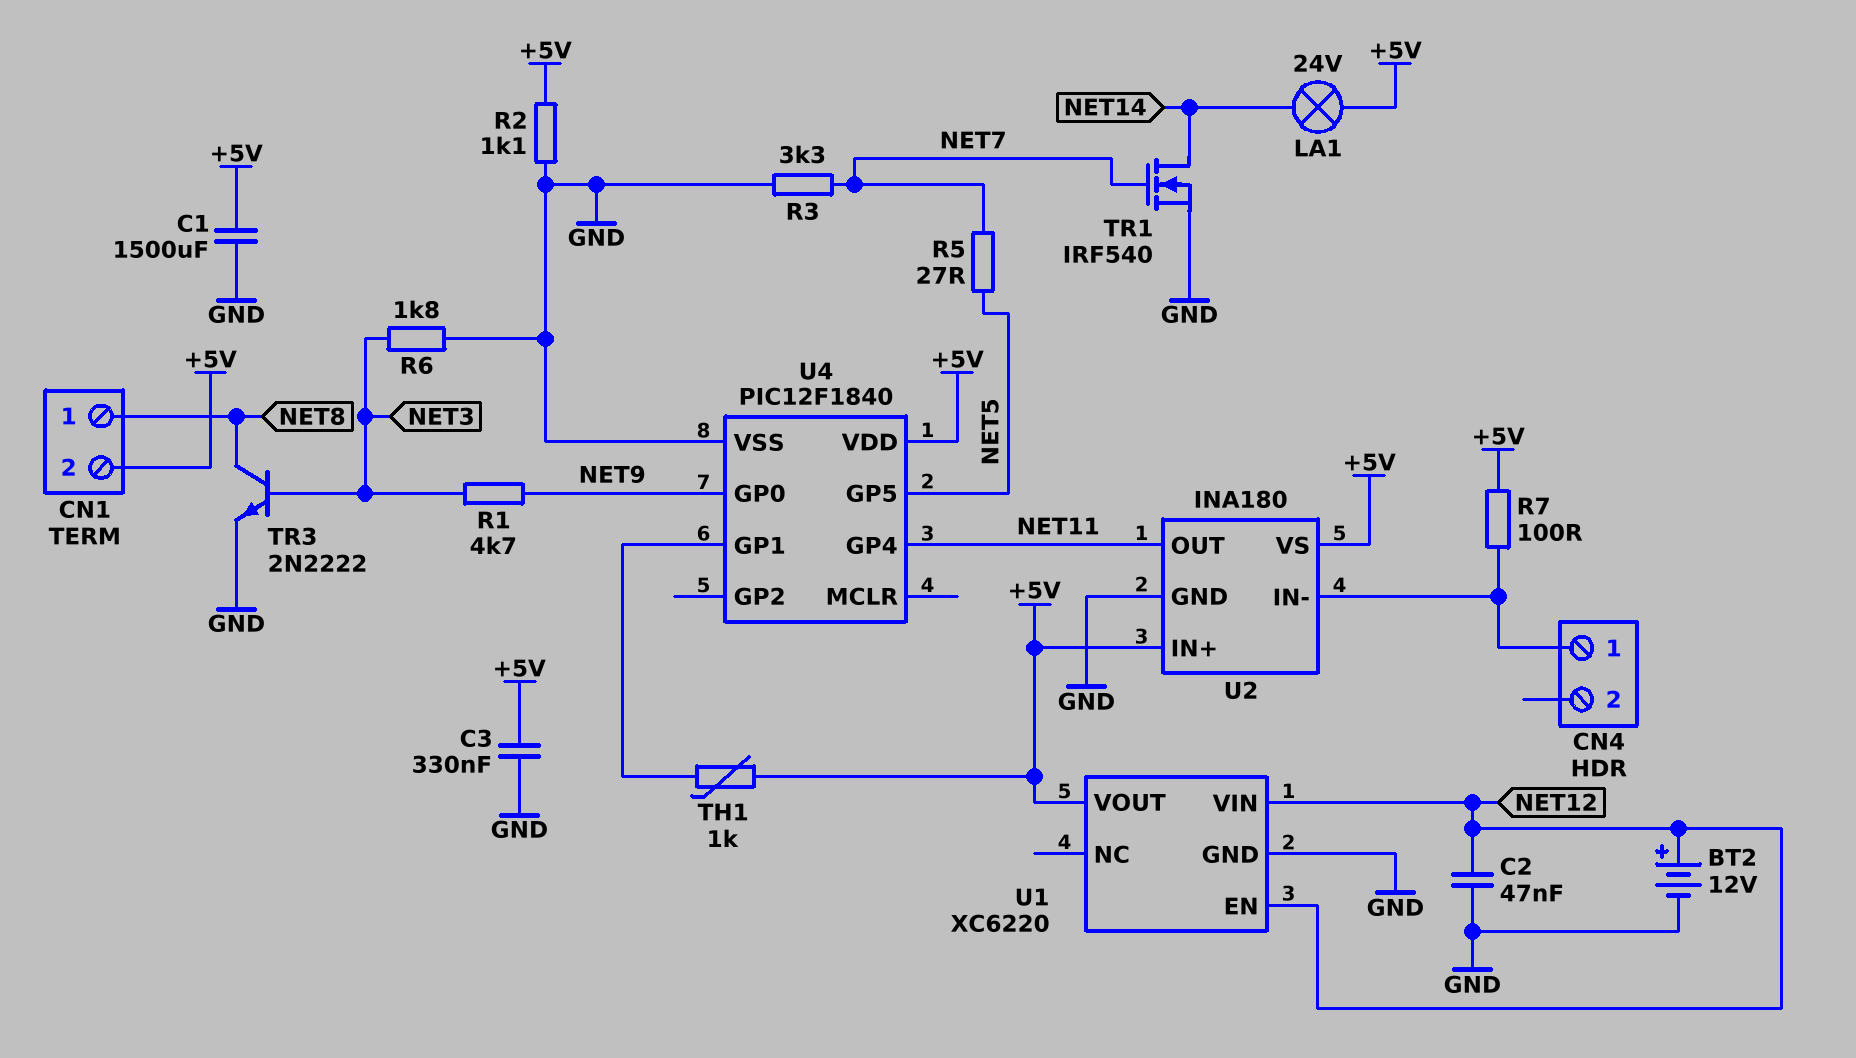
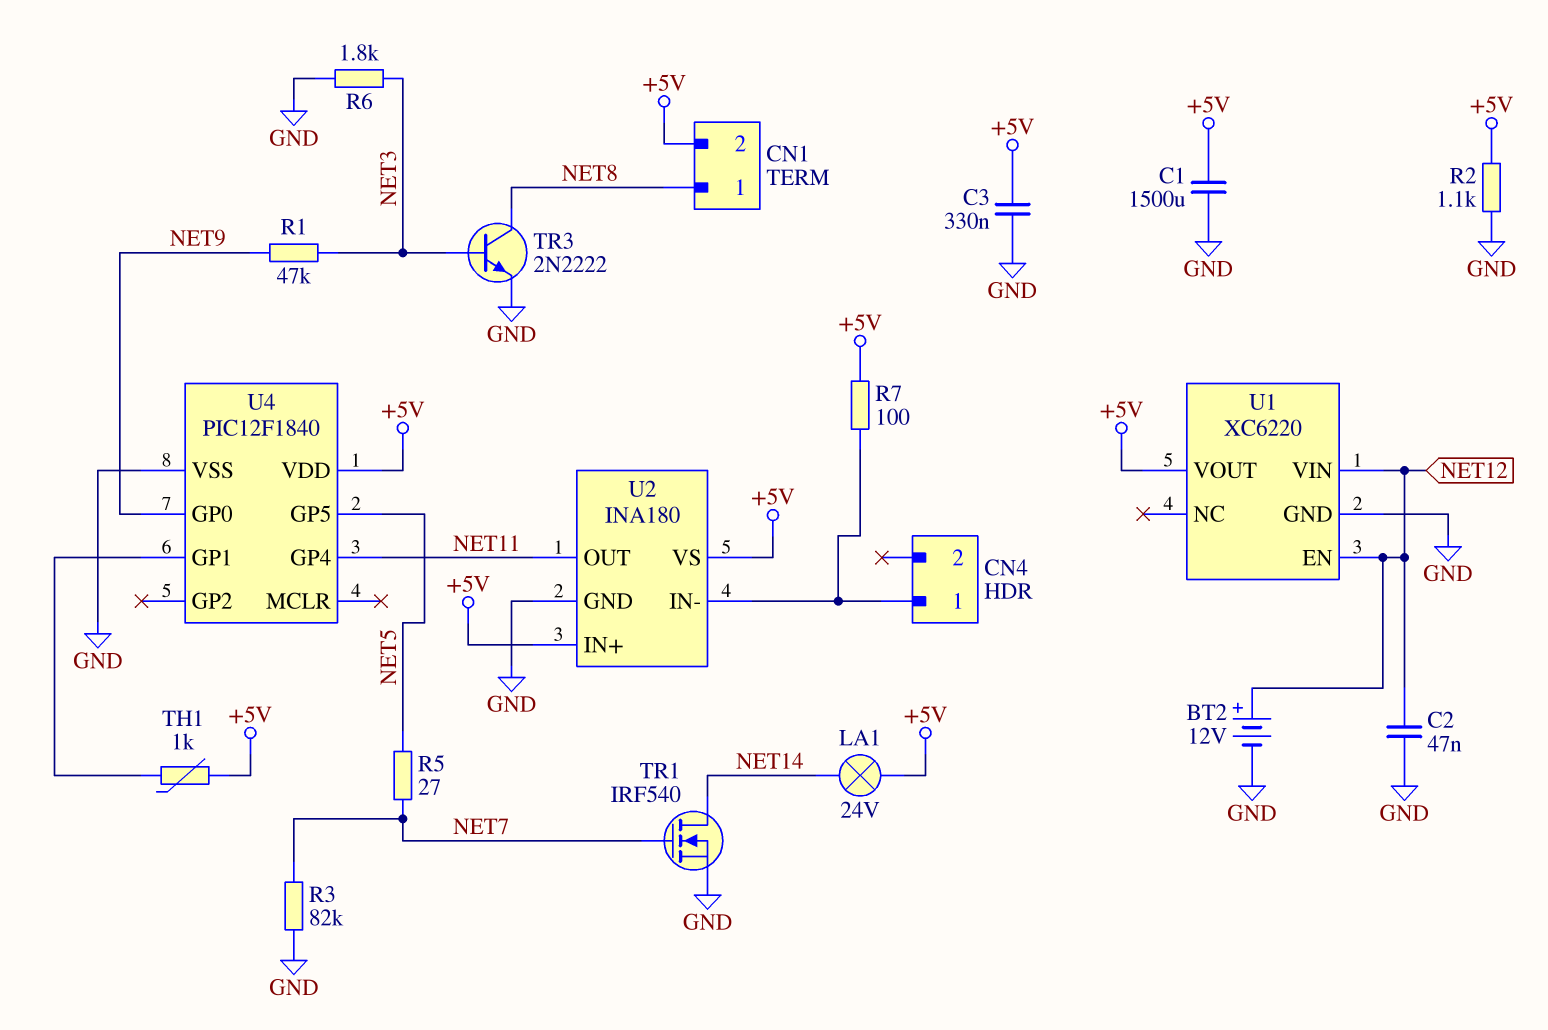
R1: 4.7k (NET3, NET9) -> 47k (NET3, NET9)
R3: 3.3k (GND, NET7) -> 82k (GND, NET7)

